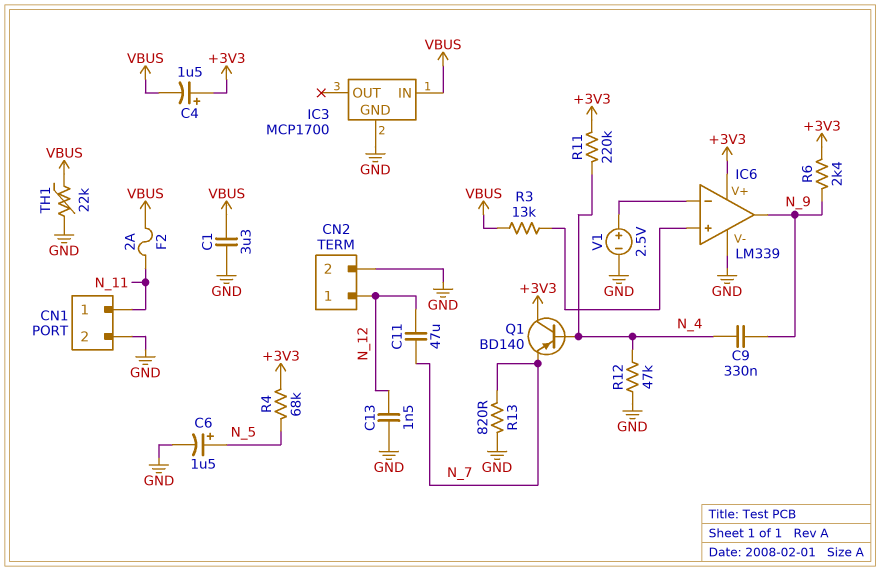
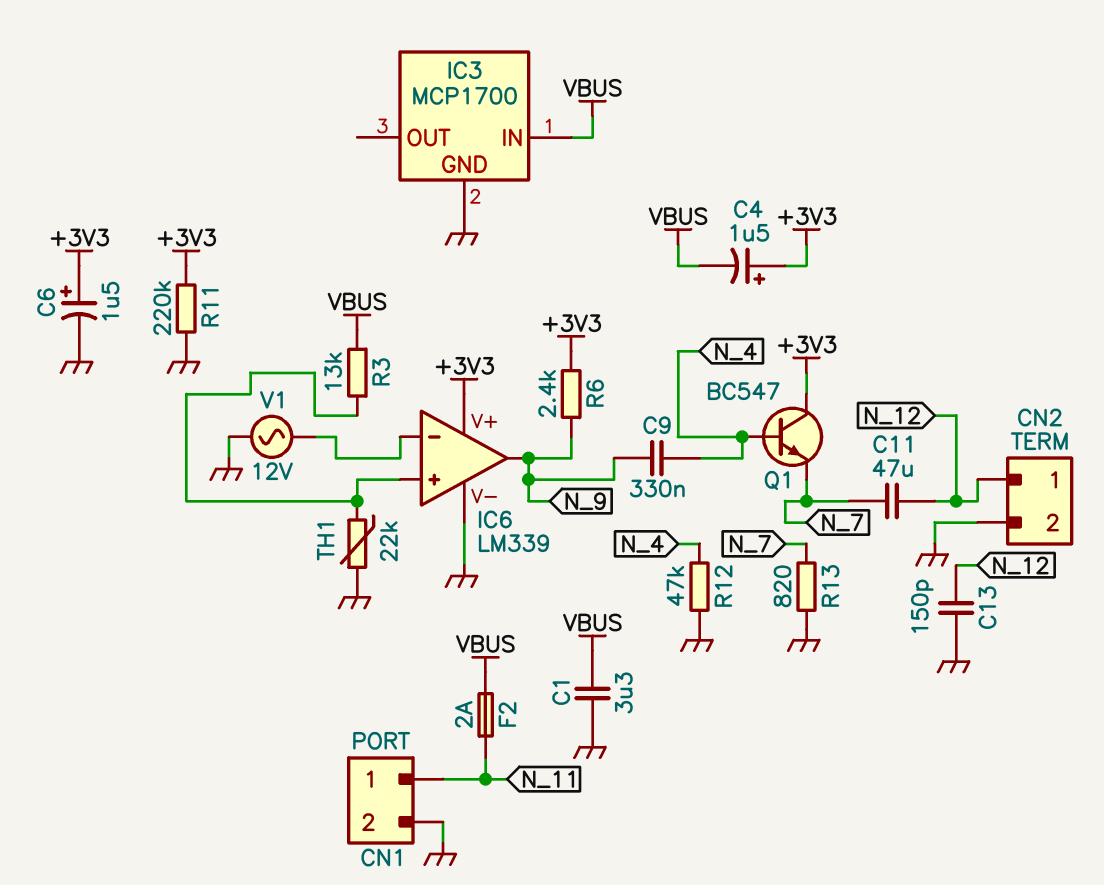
C6: 1.5uF (plus N_5, minus GND) -> 1.5uF (plus +3V3, minus GND)
C13: 1.5nF (GND, N_12) -> 150pF (GND, N_12)
Q1: PNP BD140 (B N_4, C +3V3, E N_7) -> NPN BC547 (B N_4, C +3V3, E N_7)
R4: 68k (+3V3, N_5) -> none
R11: 220k (+3V3, N_4) -> 220k (+3V3, GND)
TH1: 22k (GND, VBUS) -> 22k (GND, IC6/in+)
V1: 2.5V (plus IC6/in-, minus GND) -> AC 12V (GND, IC6/in-)

